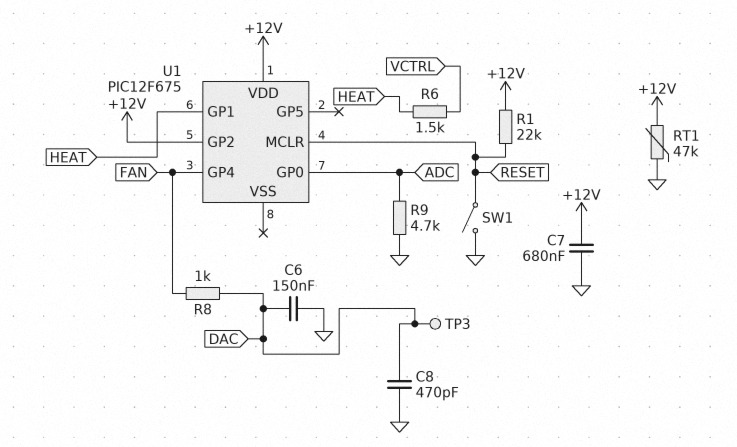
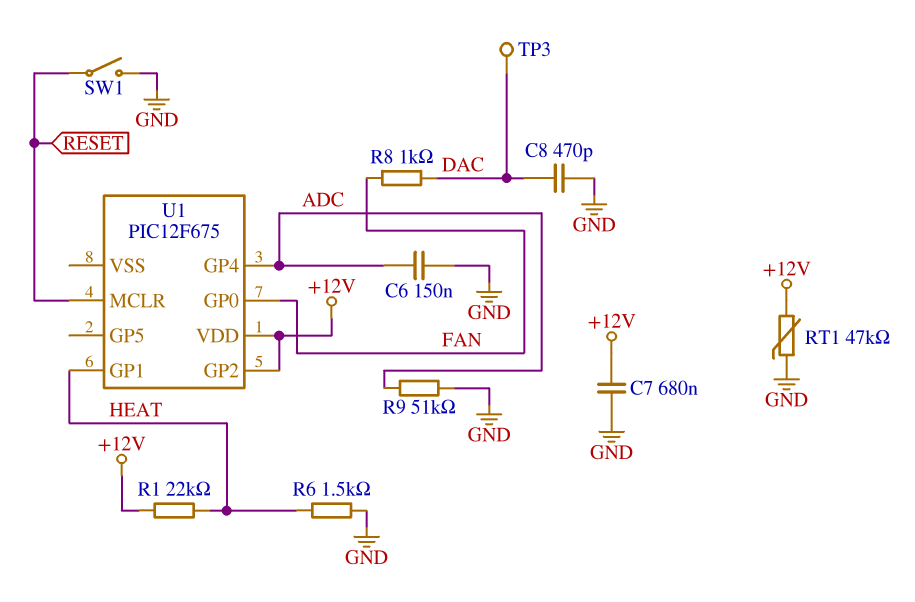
C6: 150nF (DAC, GND) -> 150nF (ADC, GND)
R1: 22k (+12V, RESET) -> 22k (+12V, HEAT)
R6: 1.5k (HEAT, VCTRL) -> 1.5k (GND, HEAT)
R9: 4.7k (ADC, GND) -> 51k (ADC, GND)
U1 pin GP0: ADC -> FAN
U1 pin GP4: FAN -> ADC

